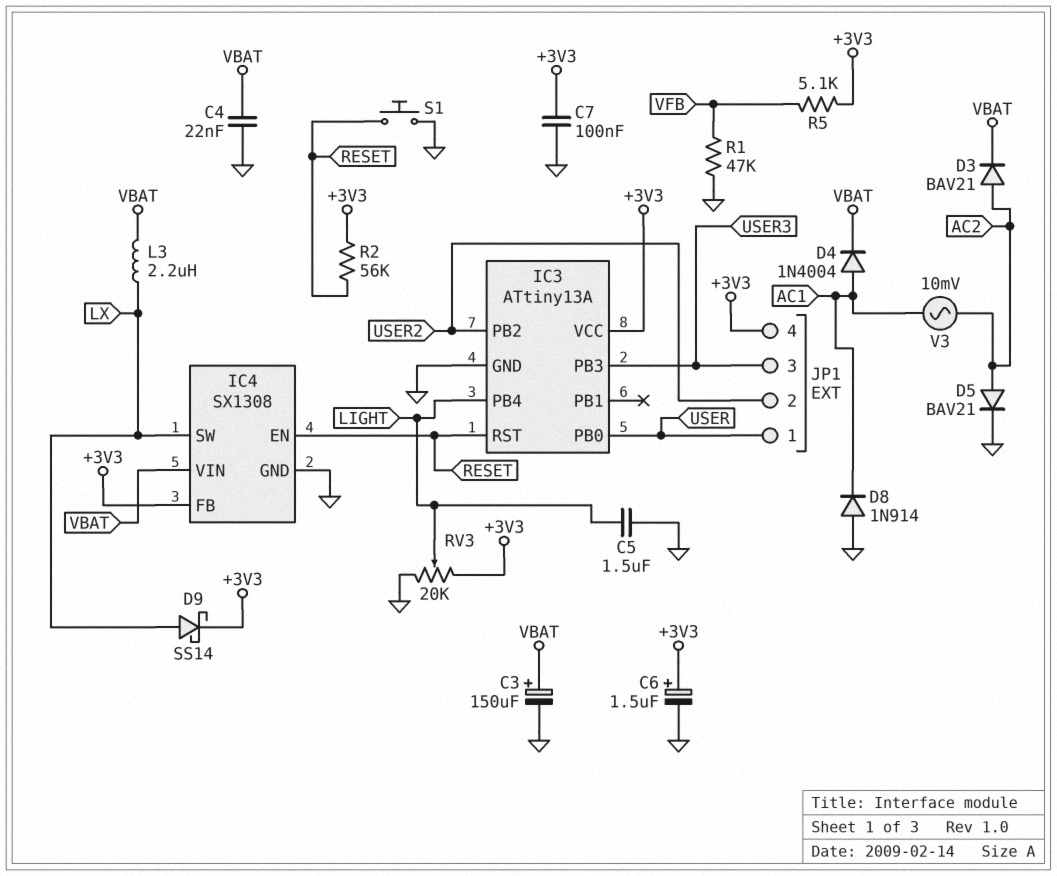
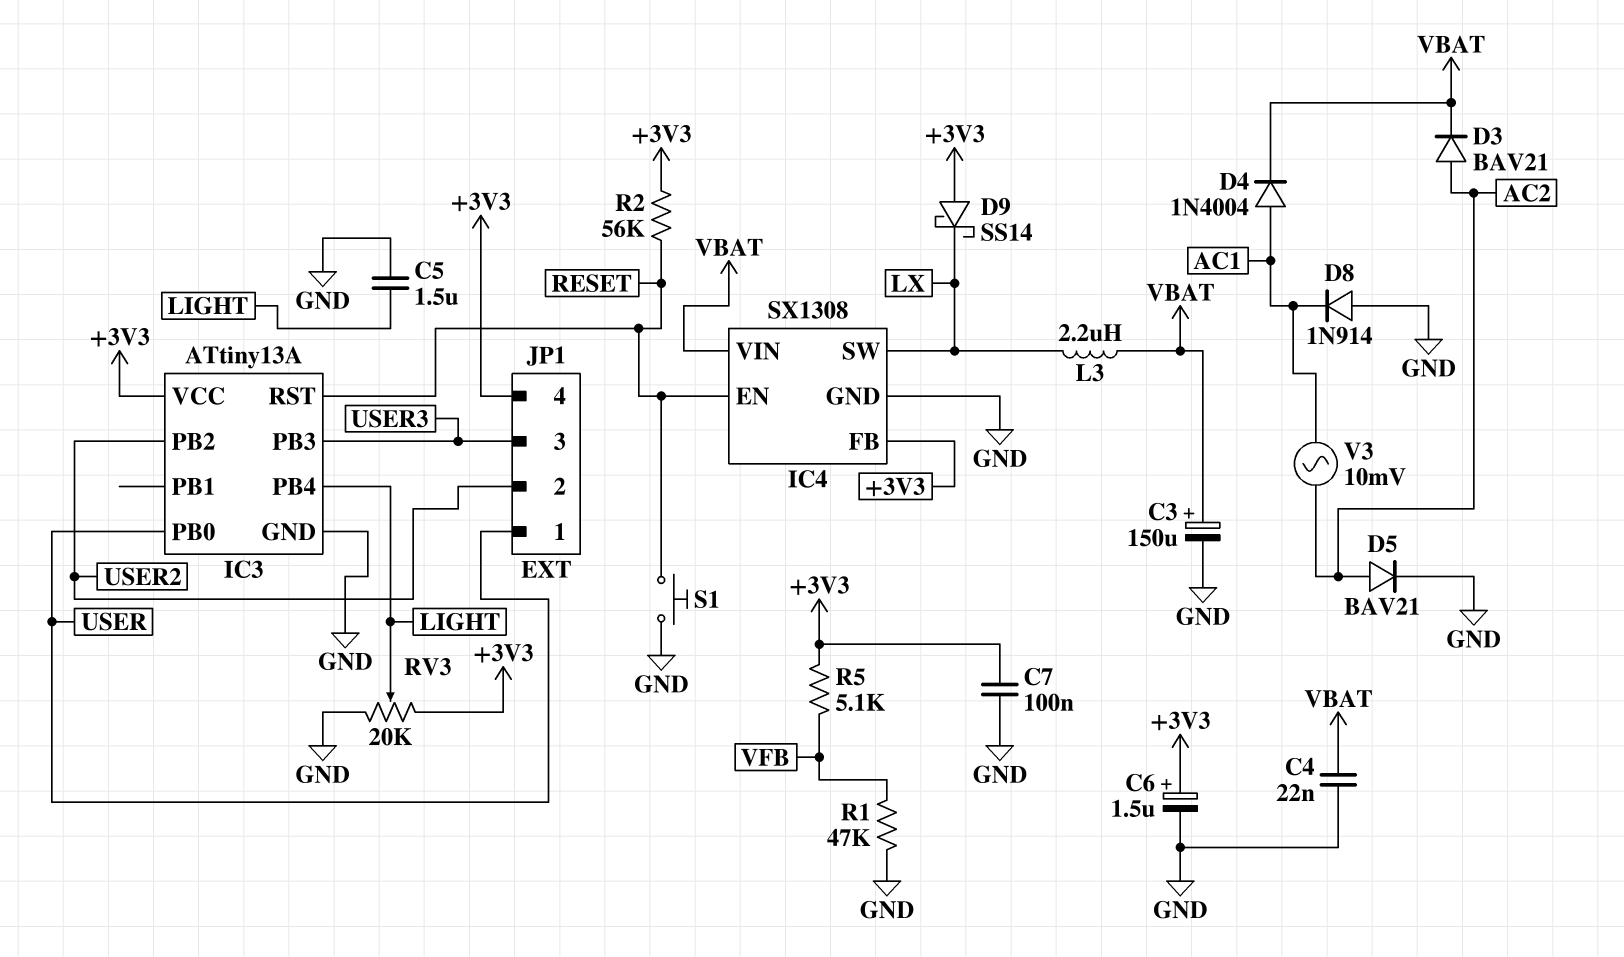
D9: schottky SS14 (A LX, K +3V3) -> schottky SS14 (A +3V3, K LX)

